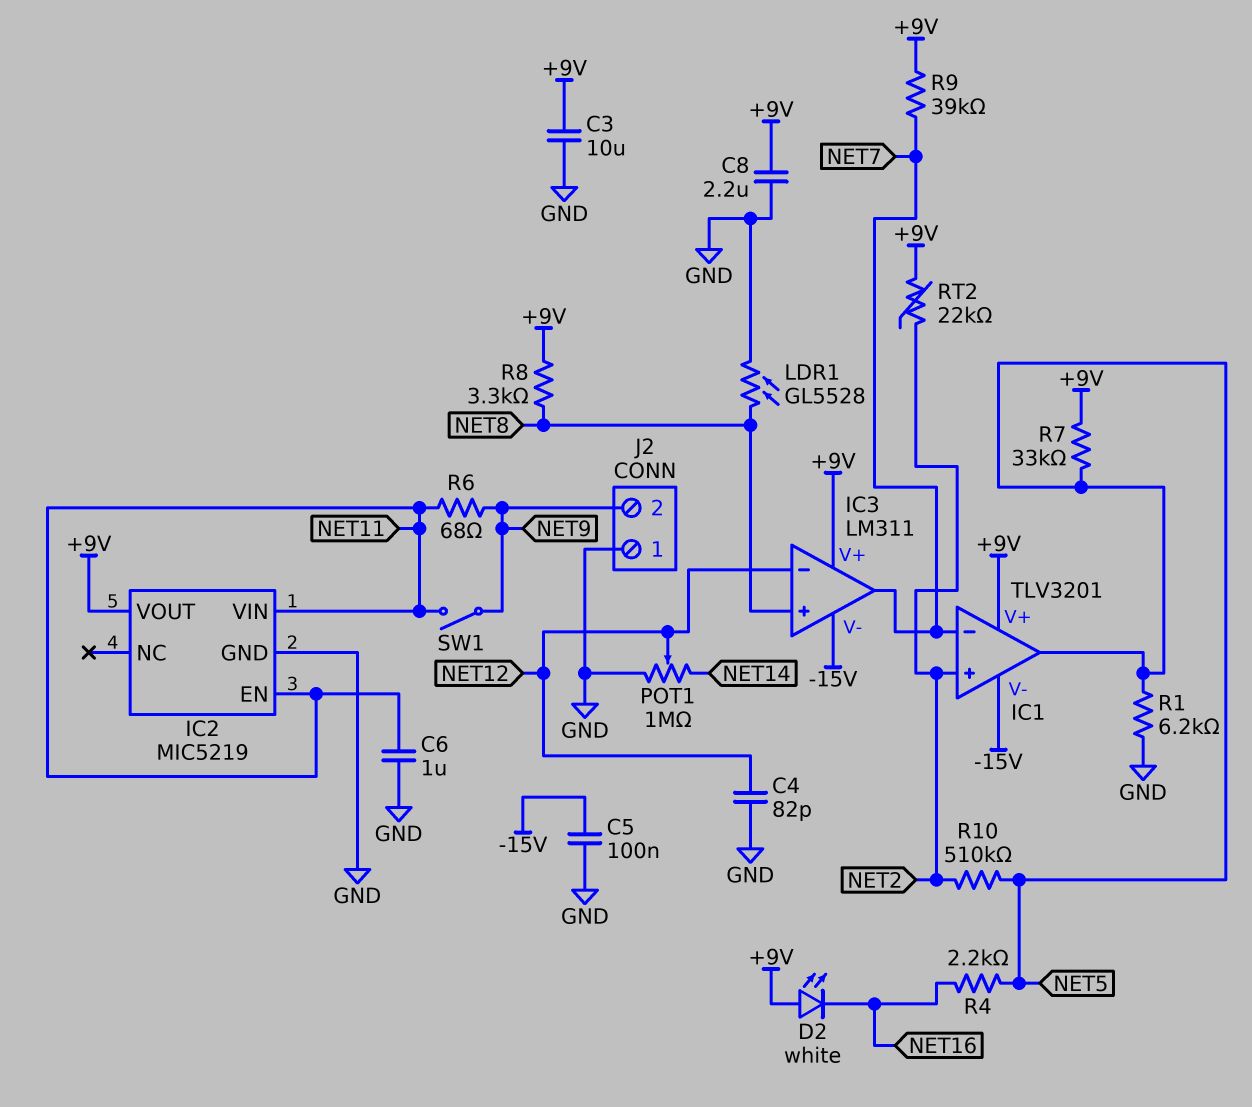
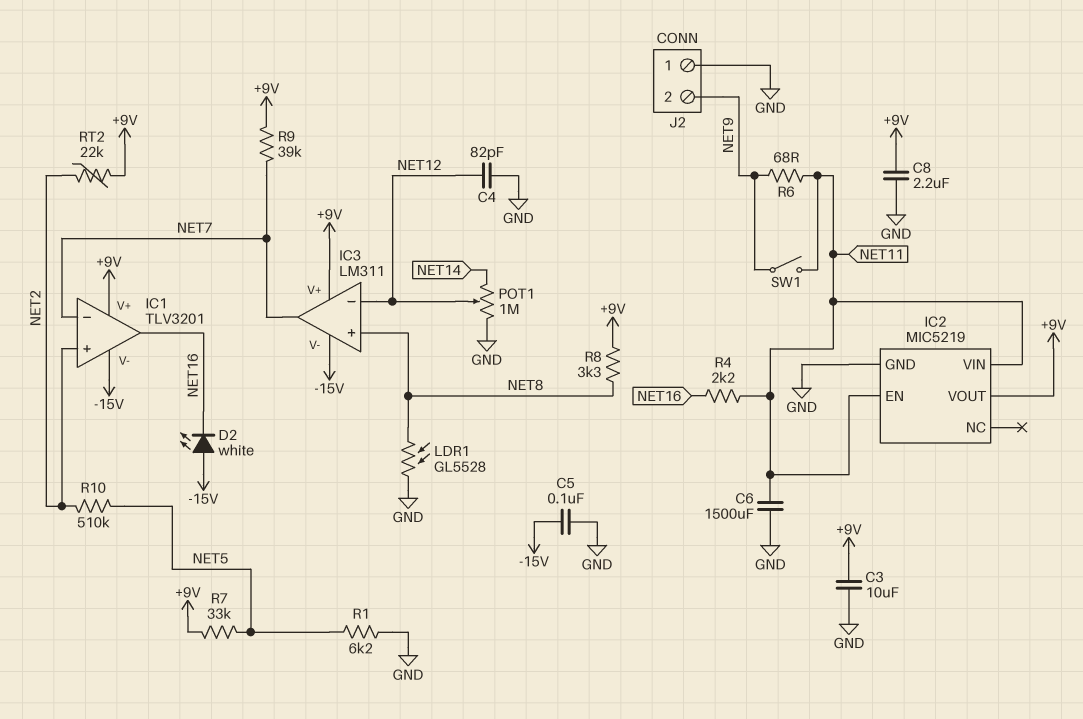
C6: 1uF (GND, NET11) -> 1500uF (GND, NET11)
D2: LED white (A +9V, K NET16) -> LED white (A -15V, K NET16)
IC1 pin out: NET5 -> NET16
R4: 2.2k (NET5, NET16) -> 2.2k (NET11, NET16)

